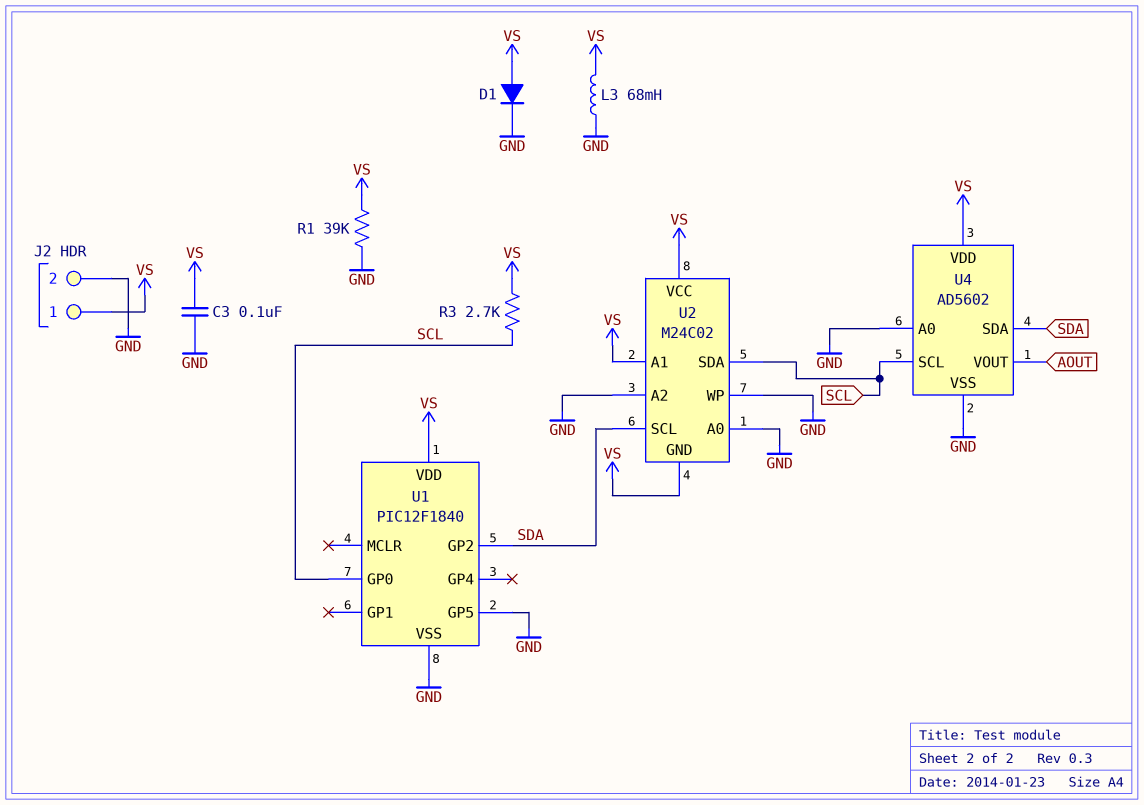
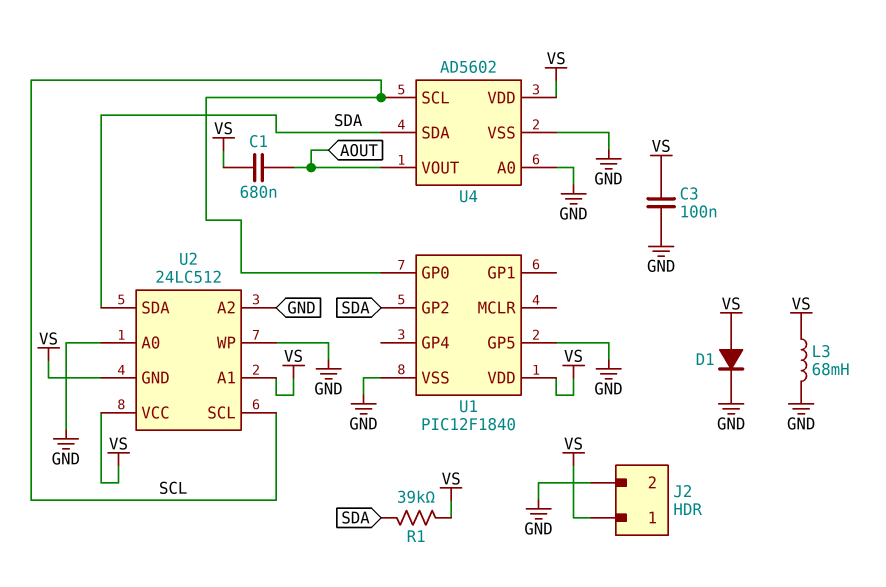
C1: none -> 680nF (AOUT, VS)
R1: 39k (GND, VS) -> 39k (SDA, VS)
R3: 2.7k (SCL, VS) -> none
U2: M24C02 -> 24LC512
U2 pin SCL: SDA -> SCL
U2 pin SDA: SCL -> SDA

